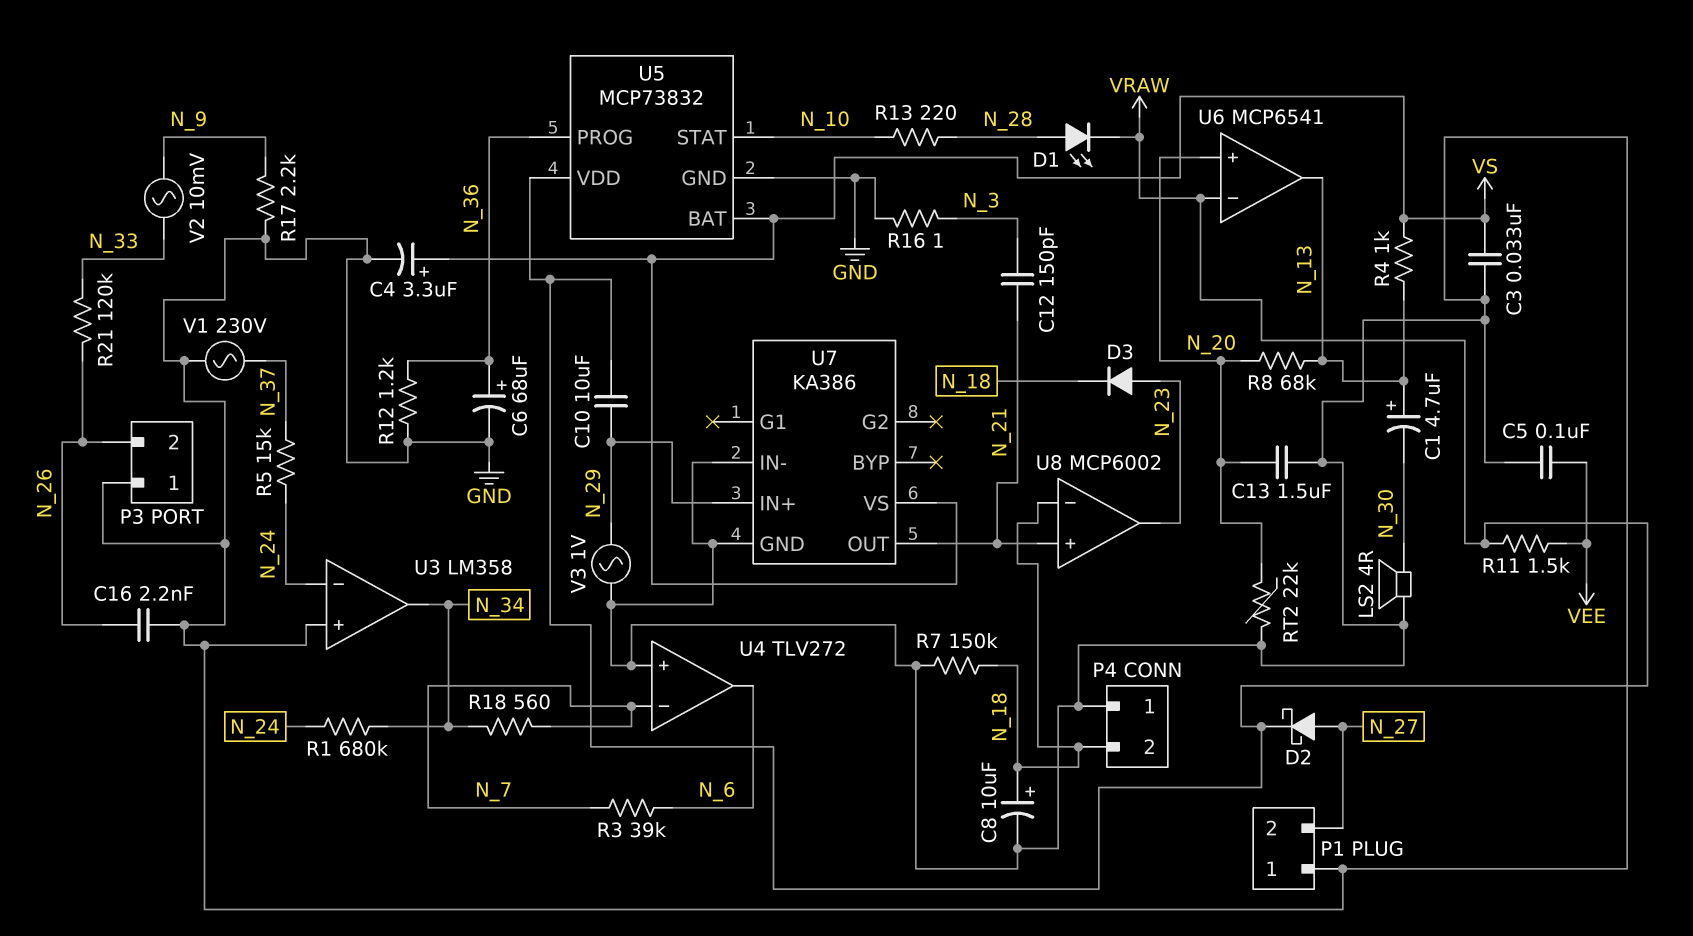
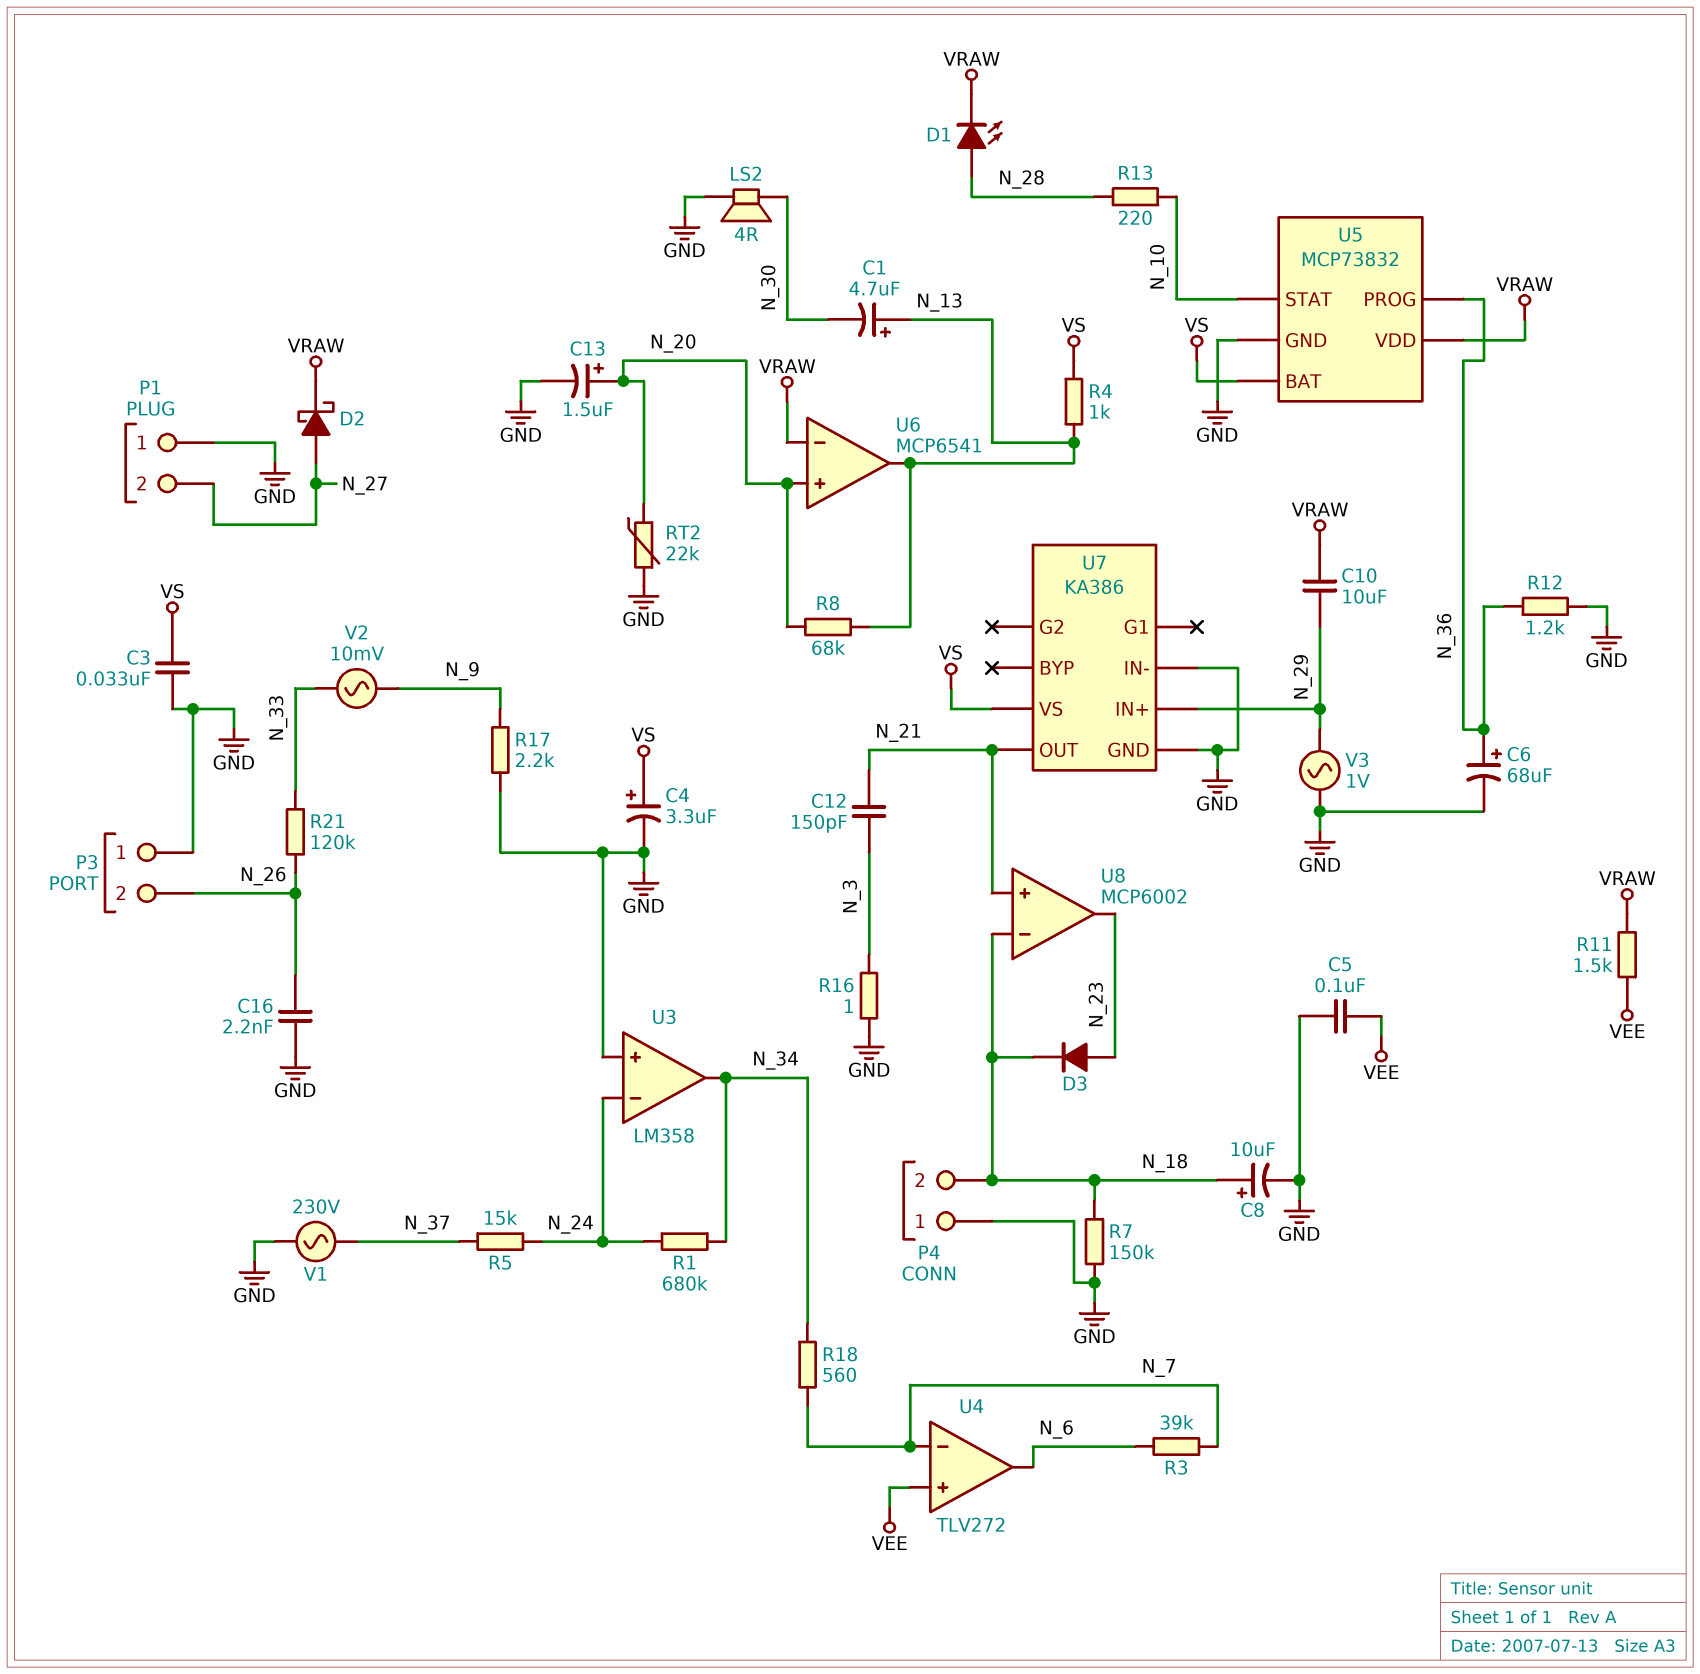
C13: 1.5uF (GND, N_20) -> 1.5uF (plus N_20, minus GND)
U4 pin in+: GND -> VEE

